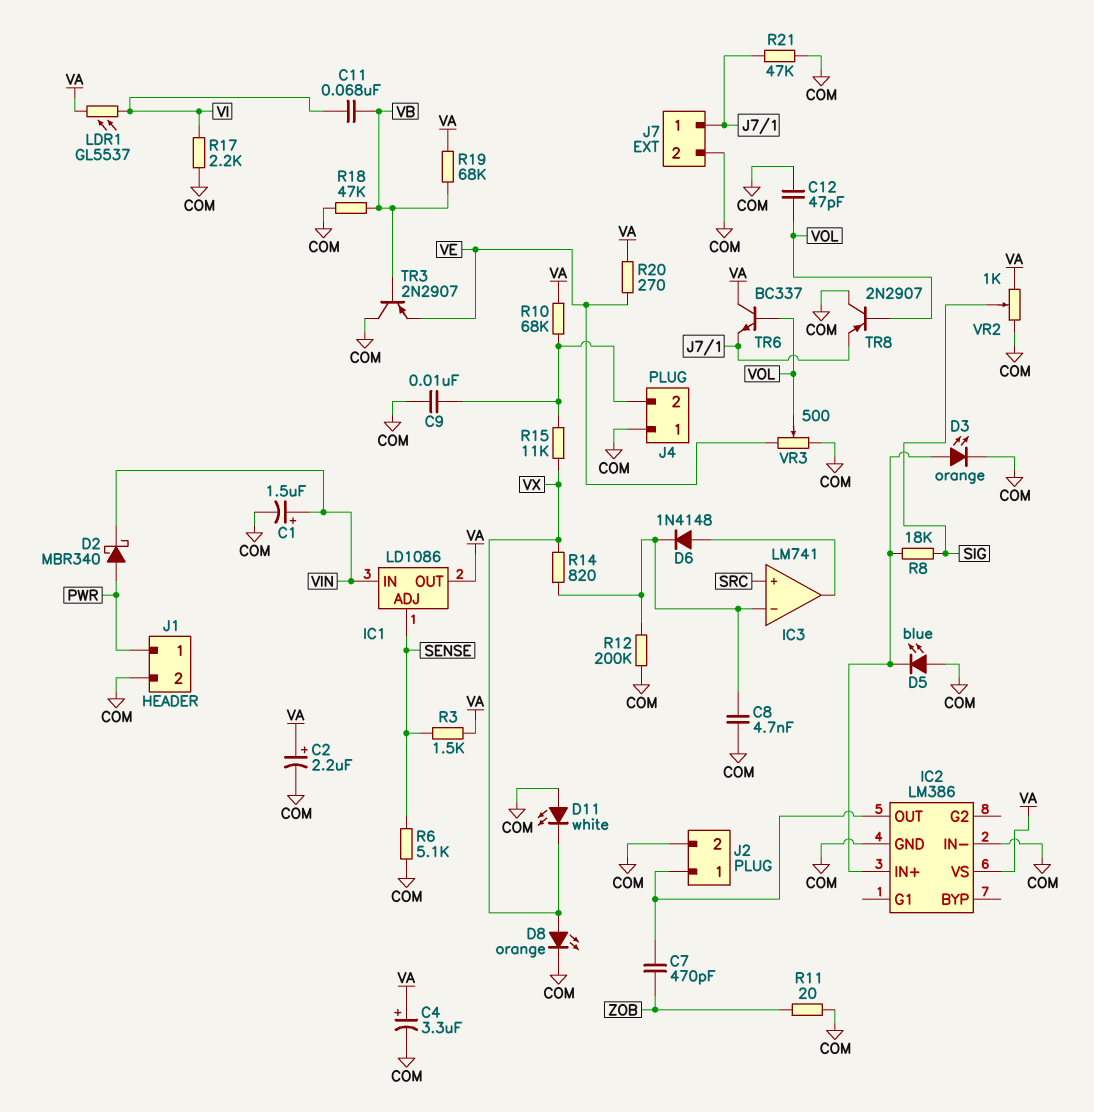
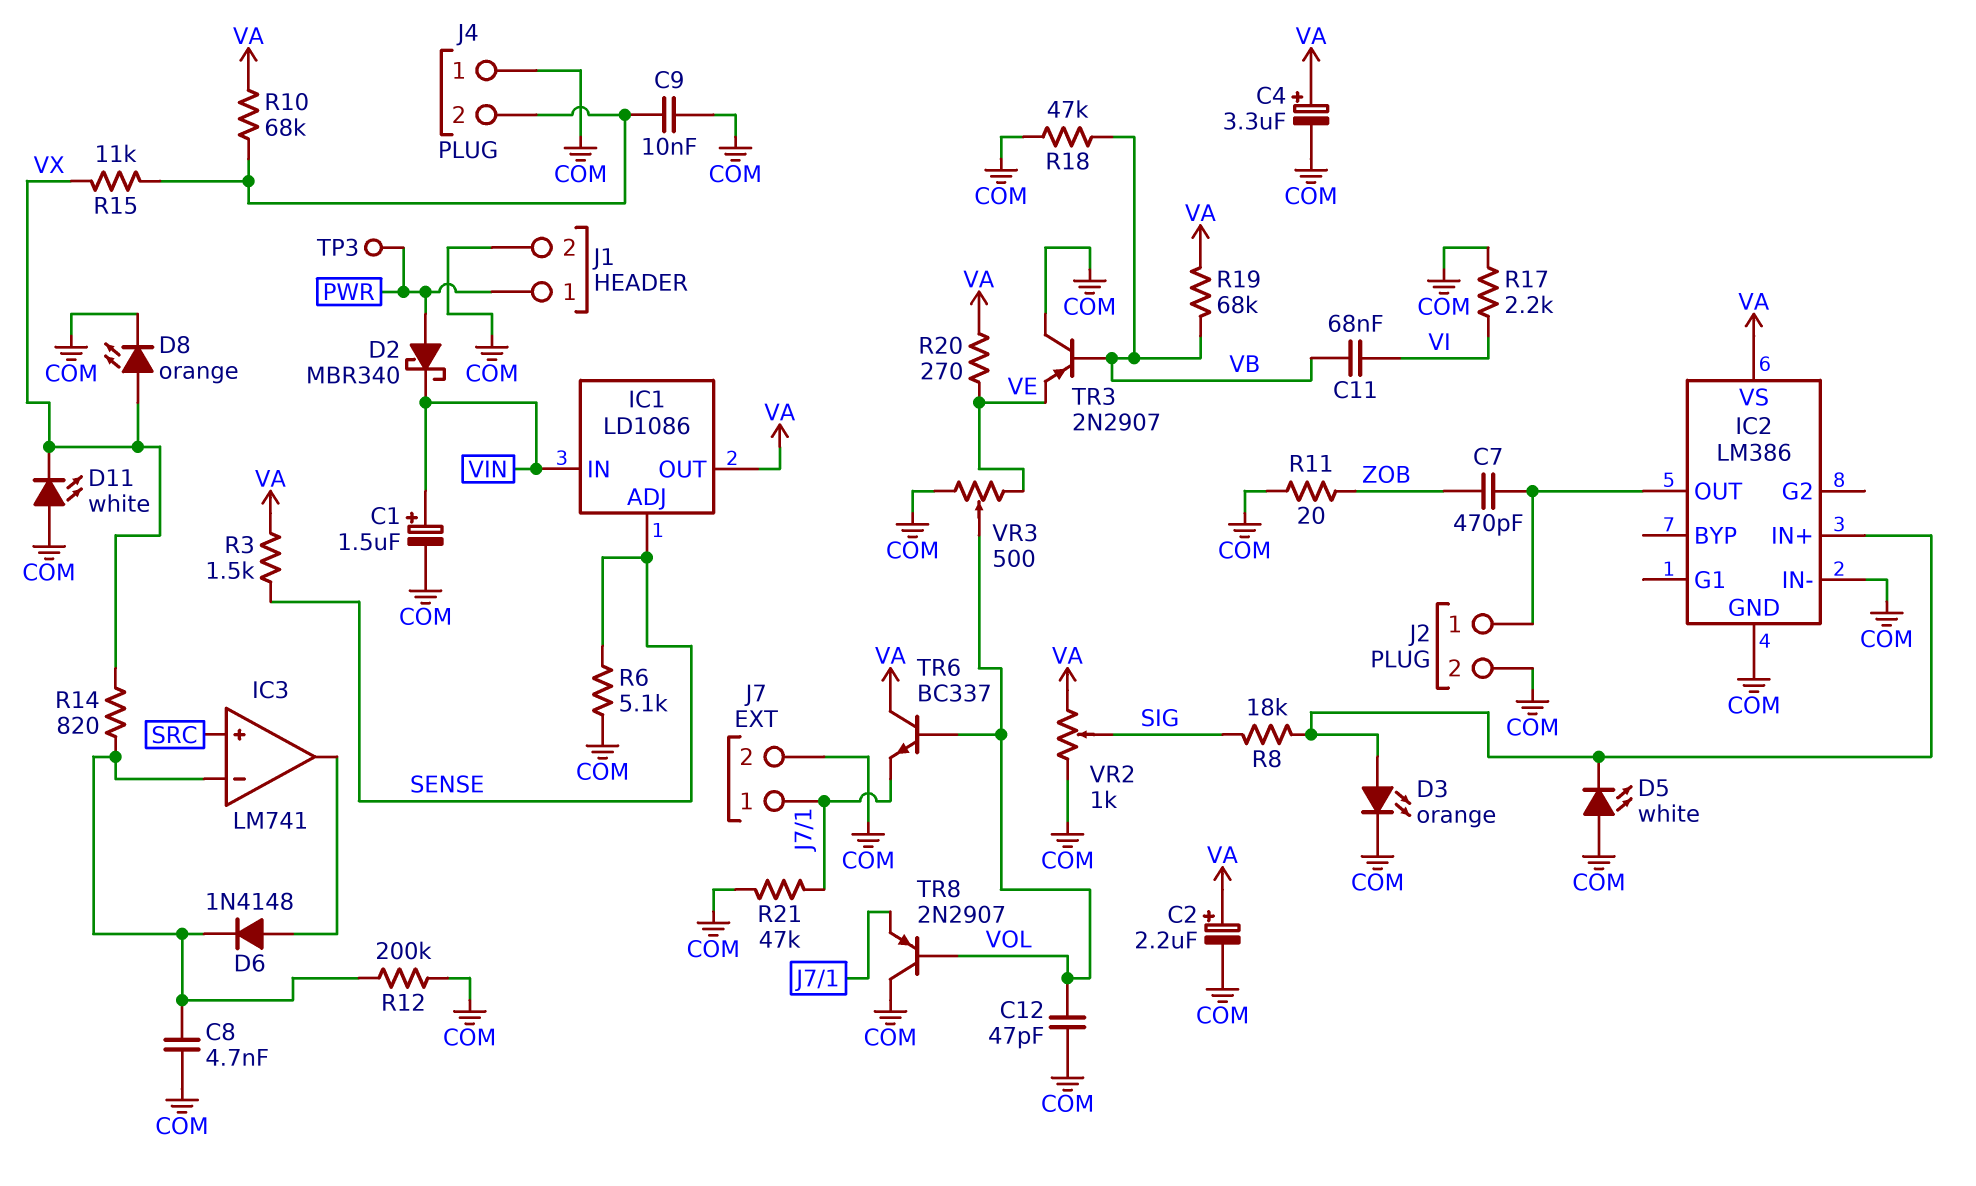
D5: LED blue (A COM, K IC2/IN+) -> LED white (A COM, K IC2/IN+)
LDR1: GL5537 (VA, VI) -> none
TP3: none -> test point (PWR)

